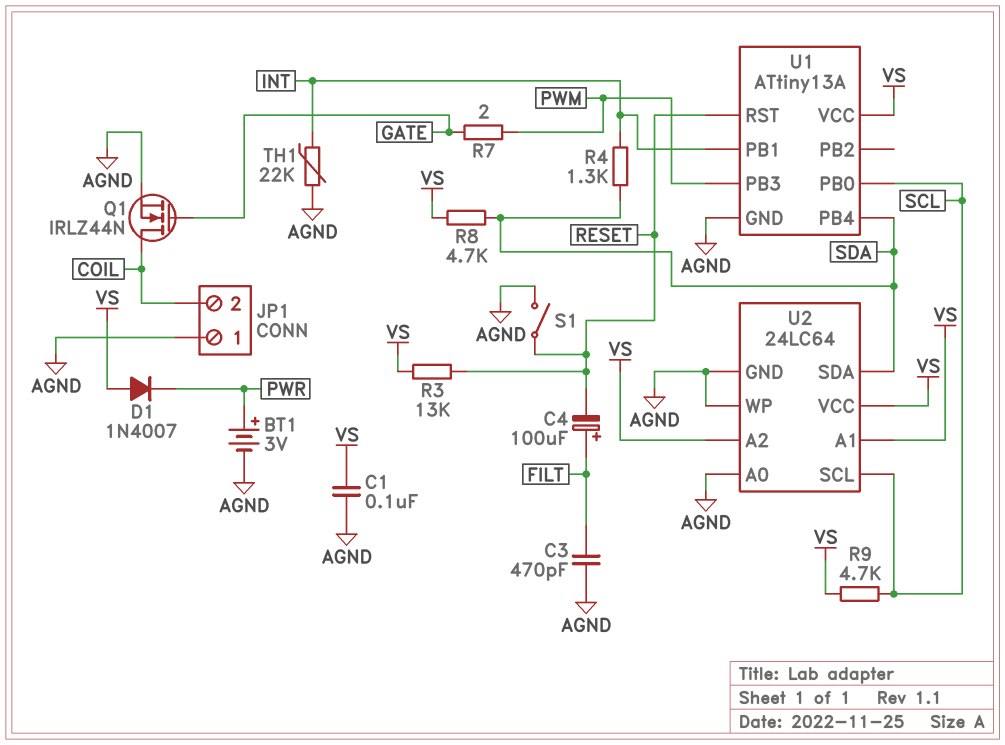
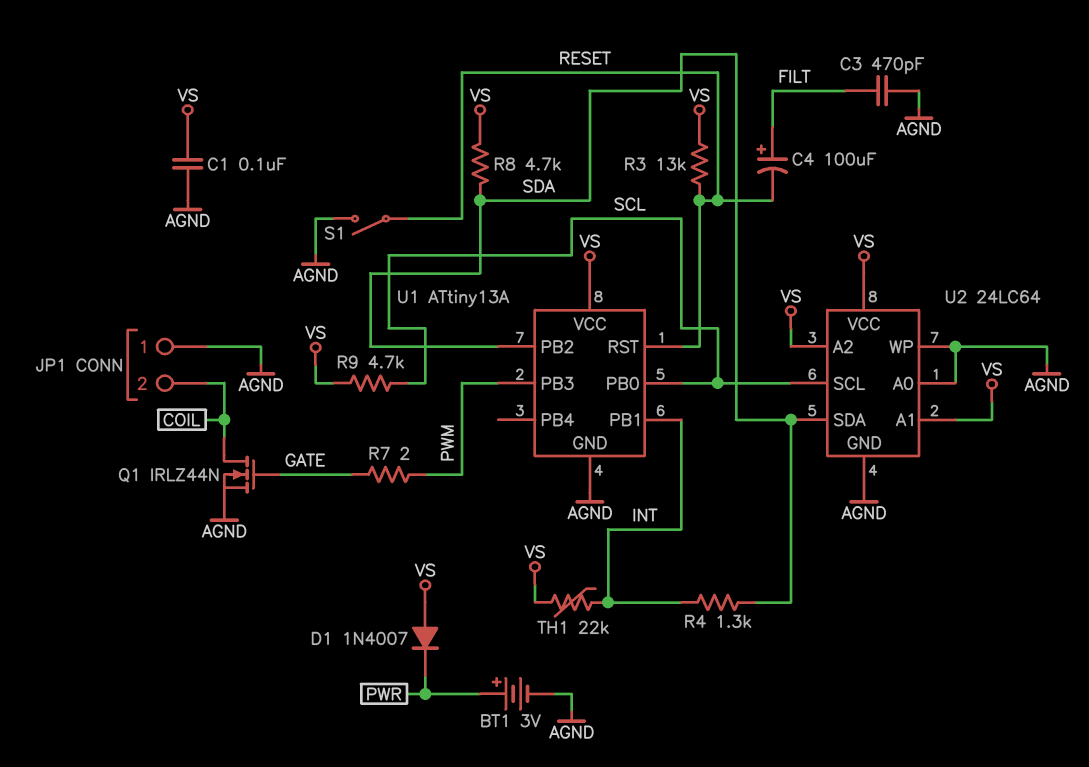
TH1: 22k (AGND, INT) -> 22k (INT, VS)
U1 pin PB2: none -> SDA
U1 pin PB4: SDA -> none

